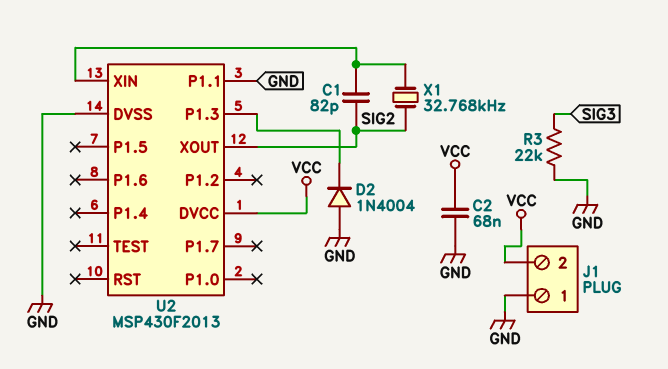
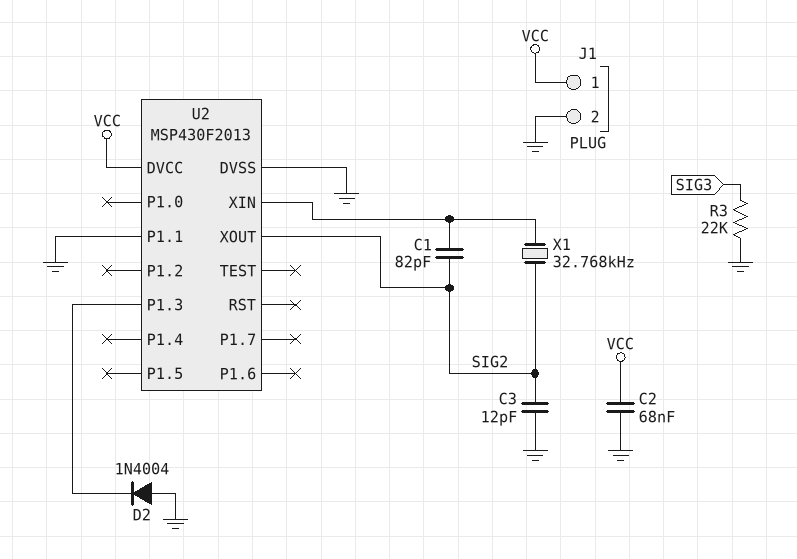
C3: none -> 12pF (GND, SIG2)
J1 pin 1: GND -> VCC
J1 pin 2: VCC -> GND

